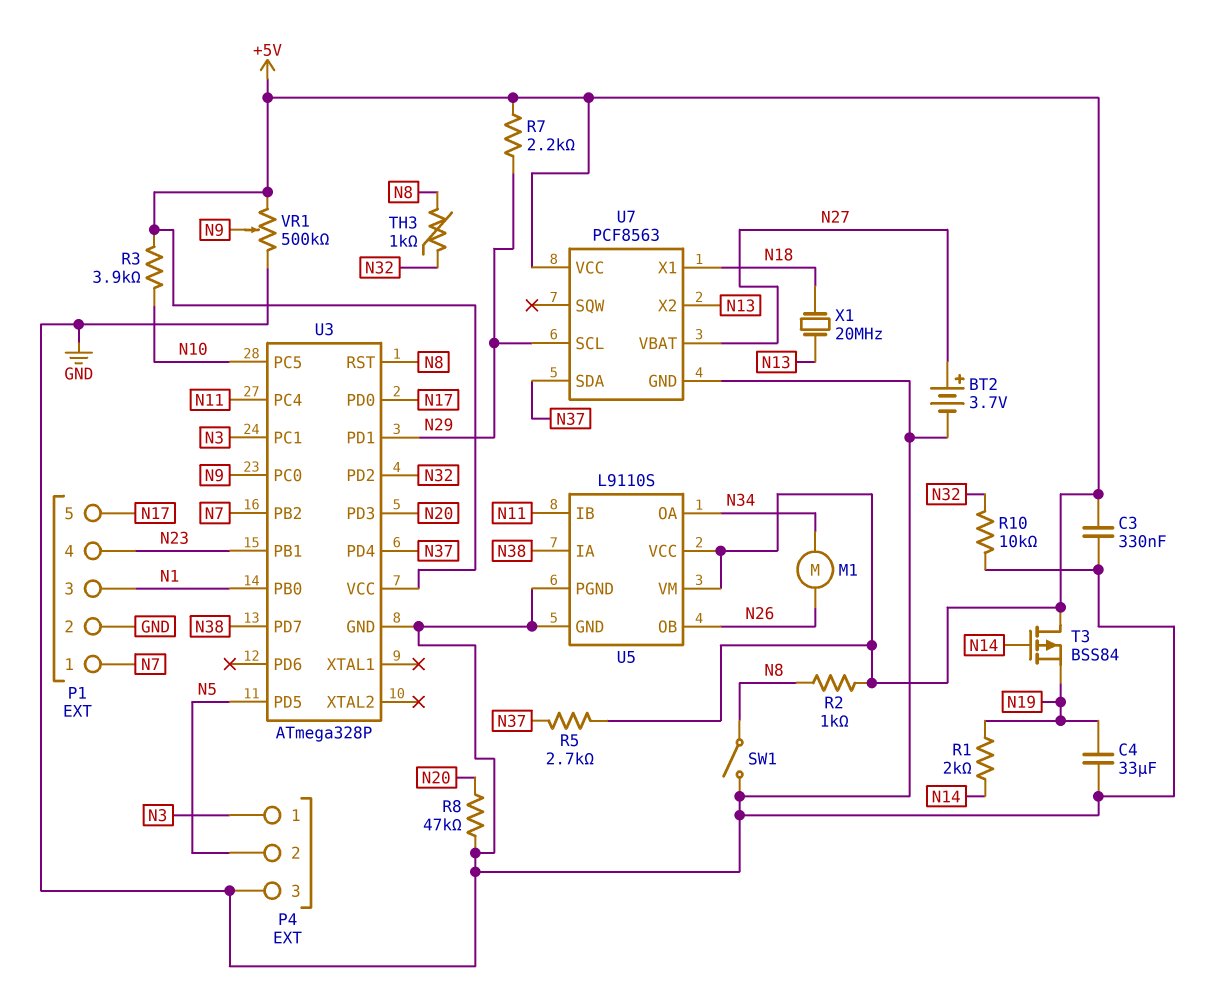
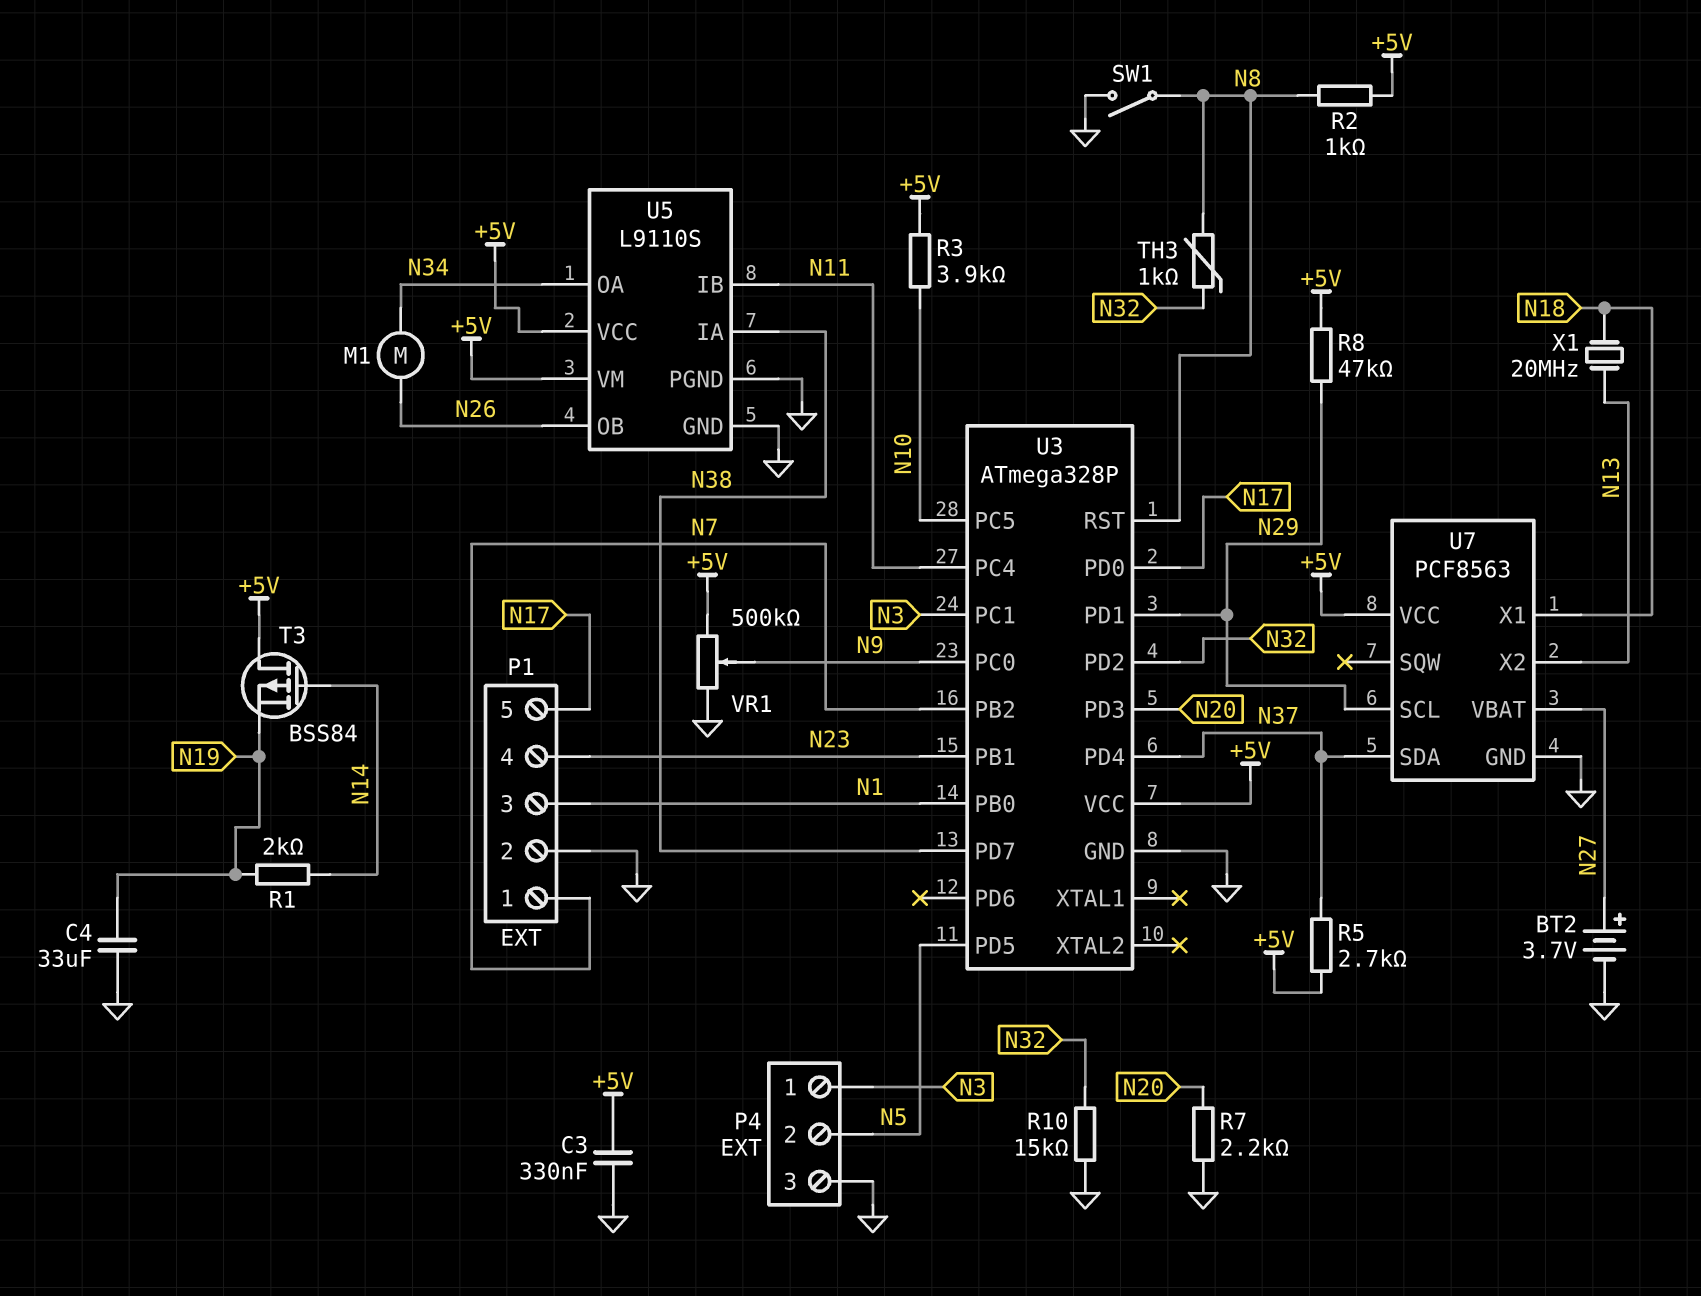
R7: 2.2k (+5V, N29) -> 2.2k (GND, N20)
R8: 47k (GND, N20) -> 47k (+5V, N29)
R10: 10k (GND, N32) -> 15k (GND, N32)

